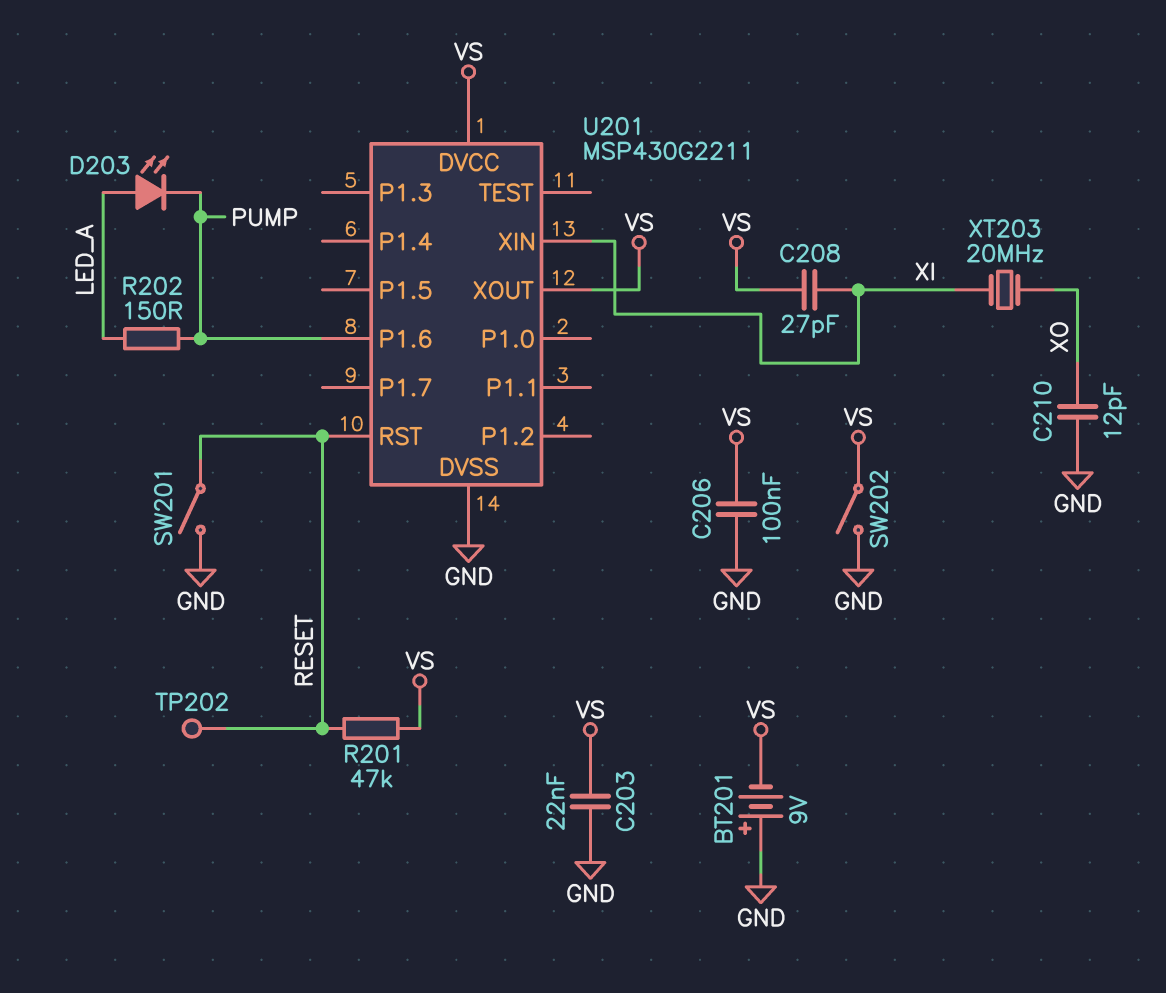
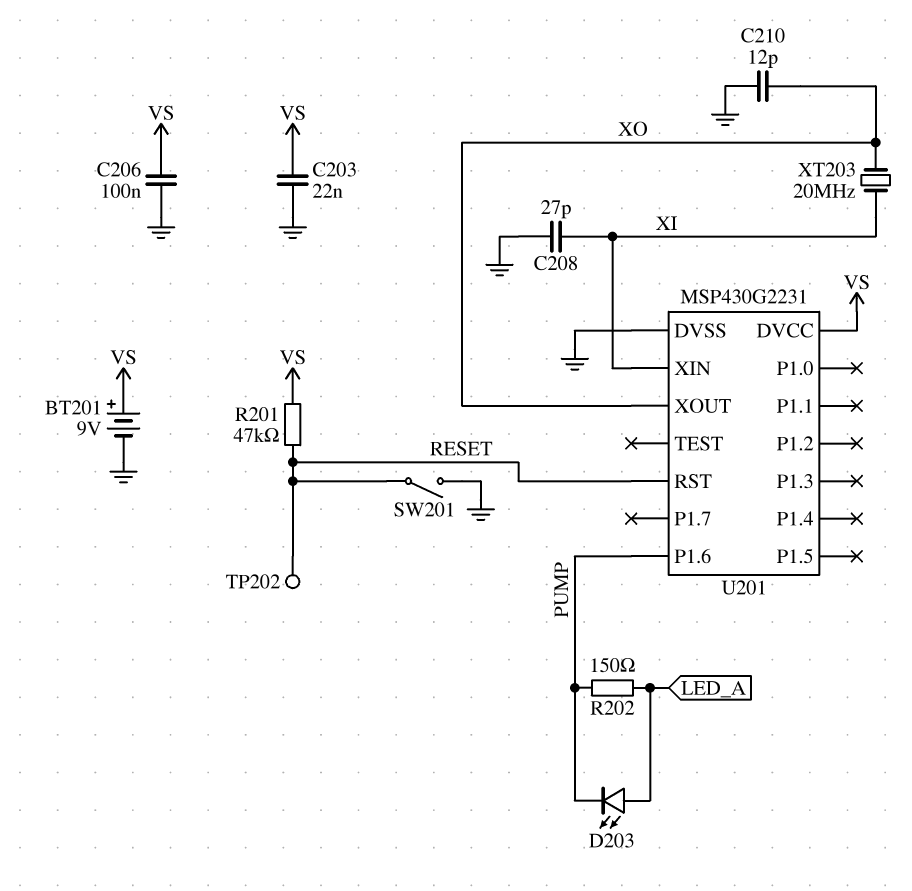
BT201: 9V (plus GND, minus VS) -> 9V (plus VS, minus GND)
C208: 27pF (VS, XI) -> 27pF (GND, XI)
SW202: switch (GND, VS) -> none
U201: MSP430G2211 -> MSP430G2231
U201 pin XOUT: VS -> XO

